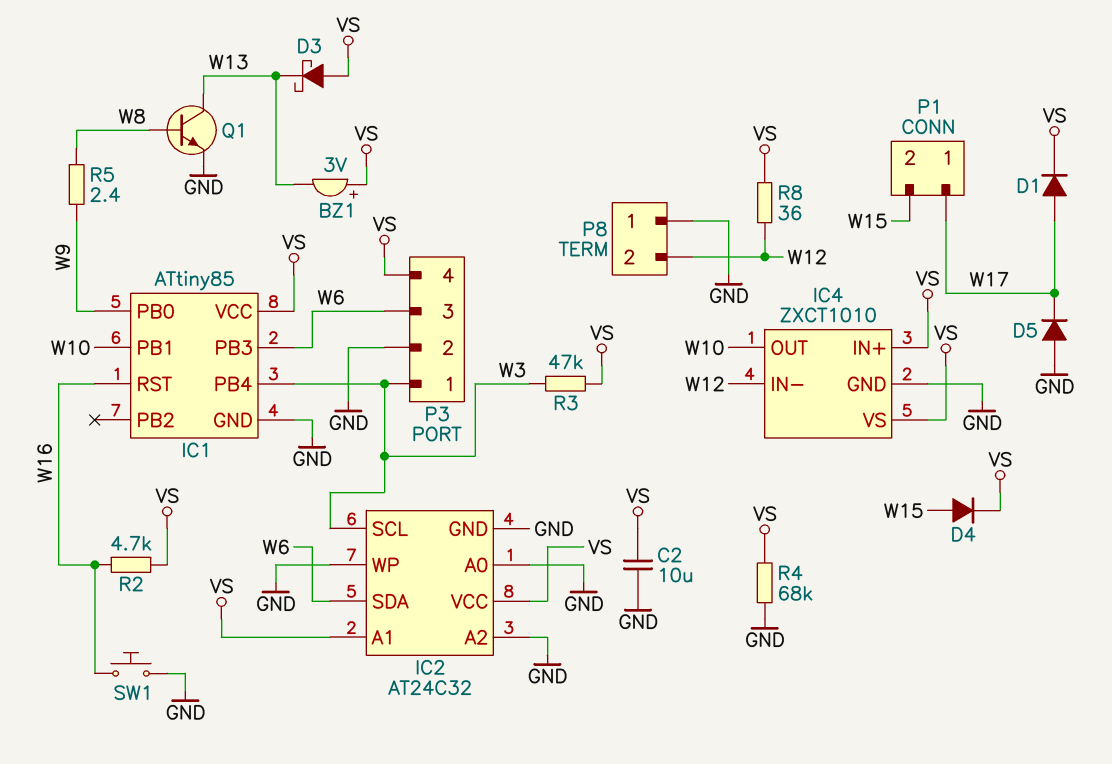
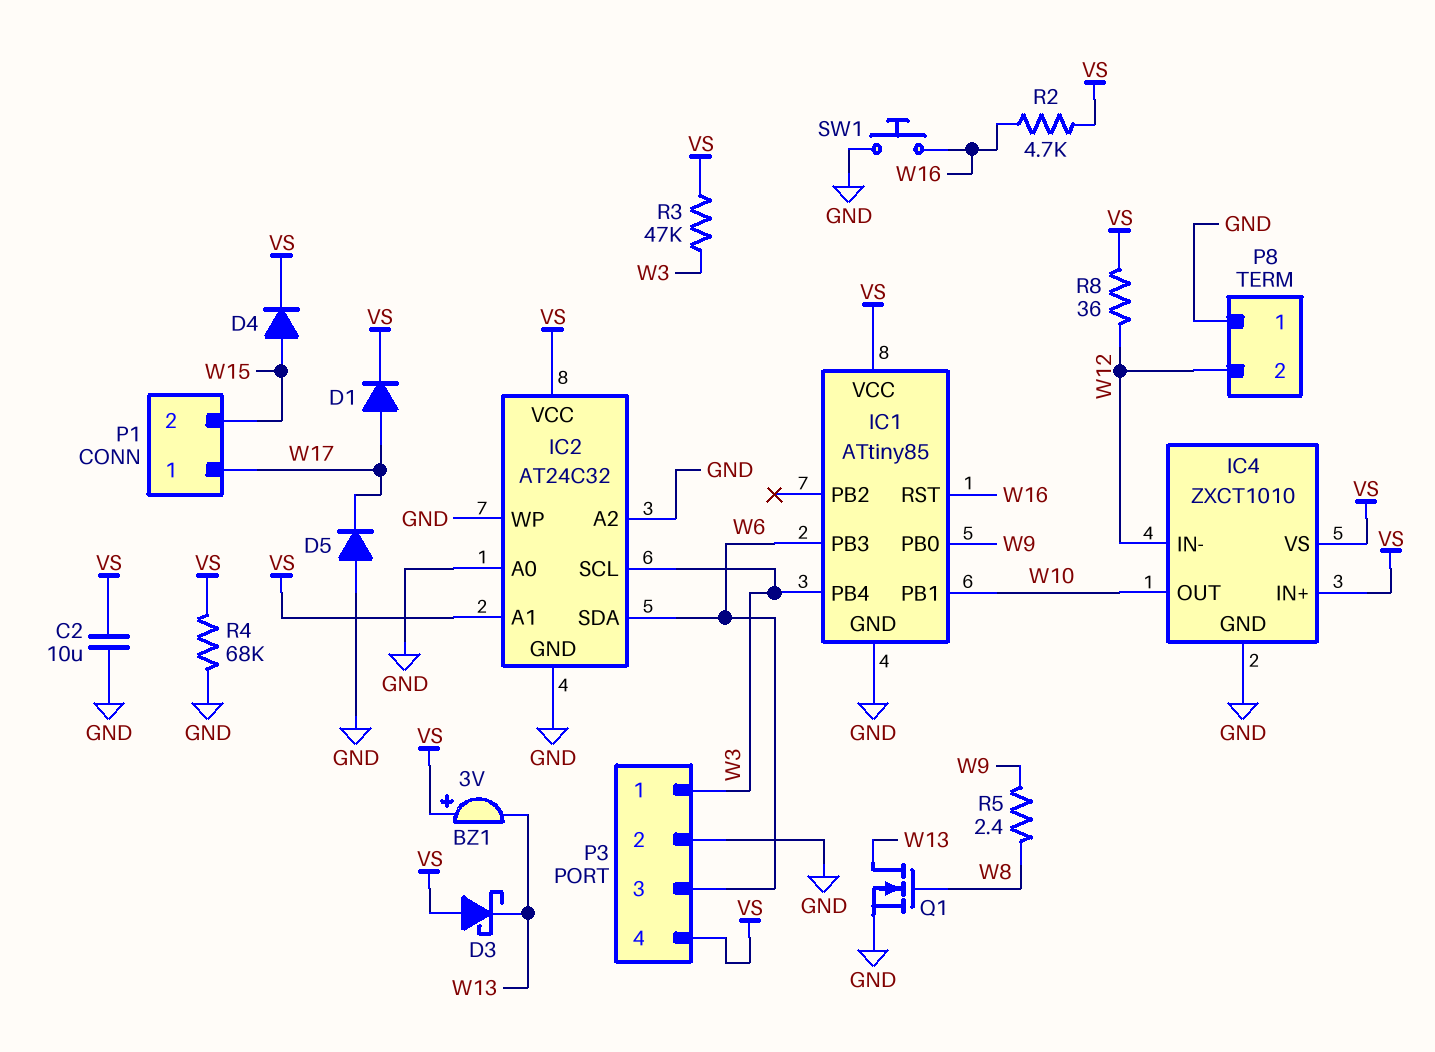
Q1: NPN (B W8, C W13, E GND) -> NMOS (G W8, D W13, S GND)

